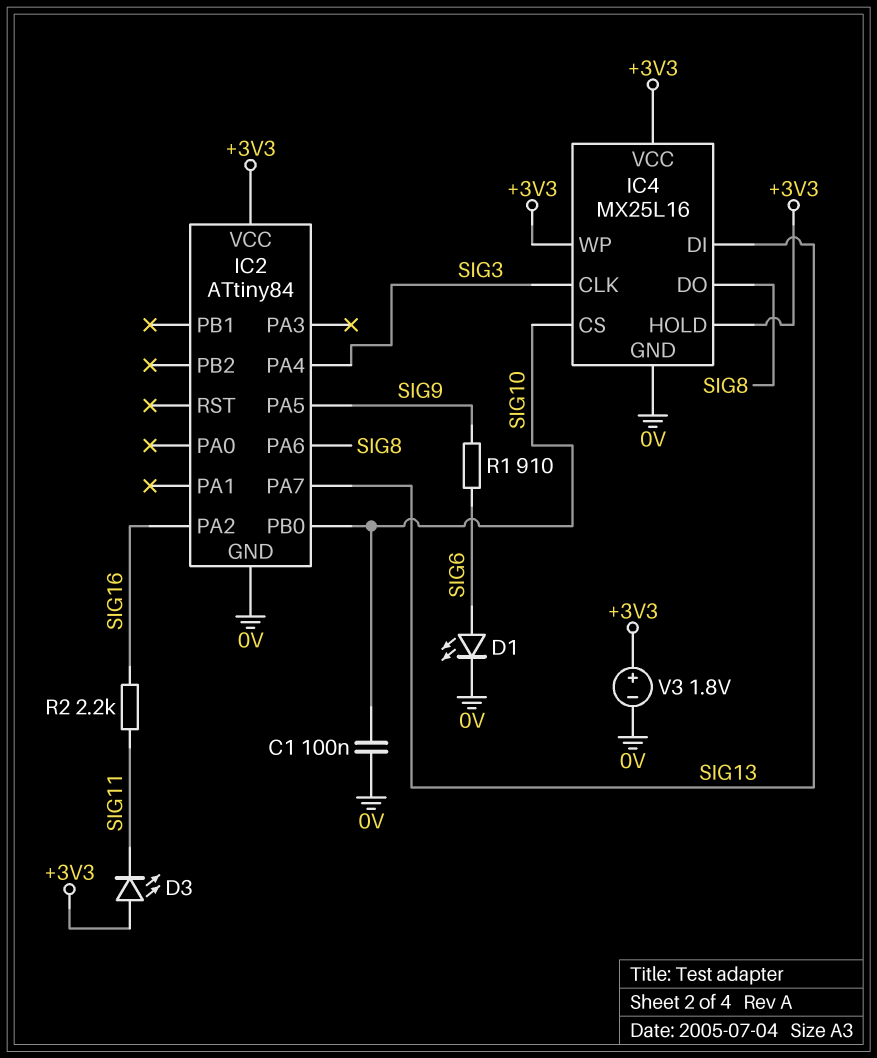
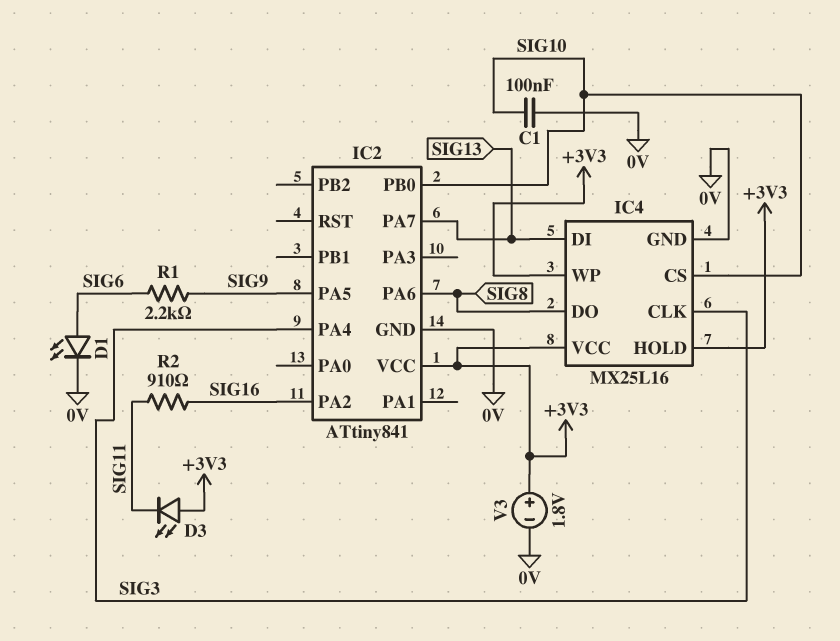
IC2: ATtiny84 -> ATtiny841
R1: 910 (SIG6, SIG9) -> 2.2k (SIG6, SIG9)
R2: 2.2k (SIG11, SIG16) -> 910 (SIG11, SIG16)

